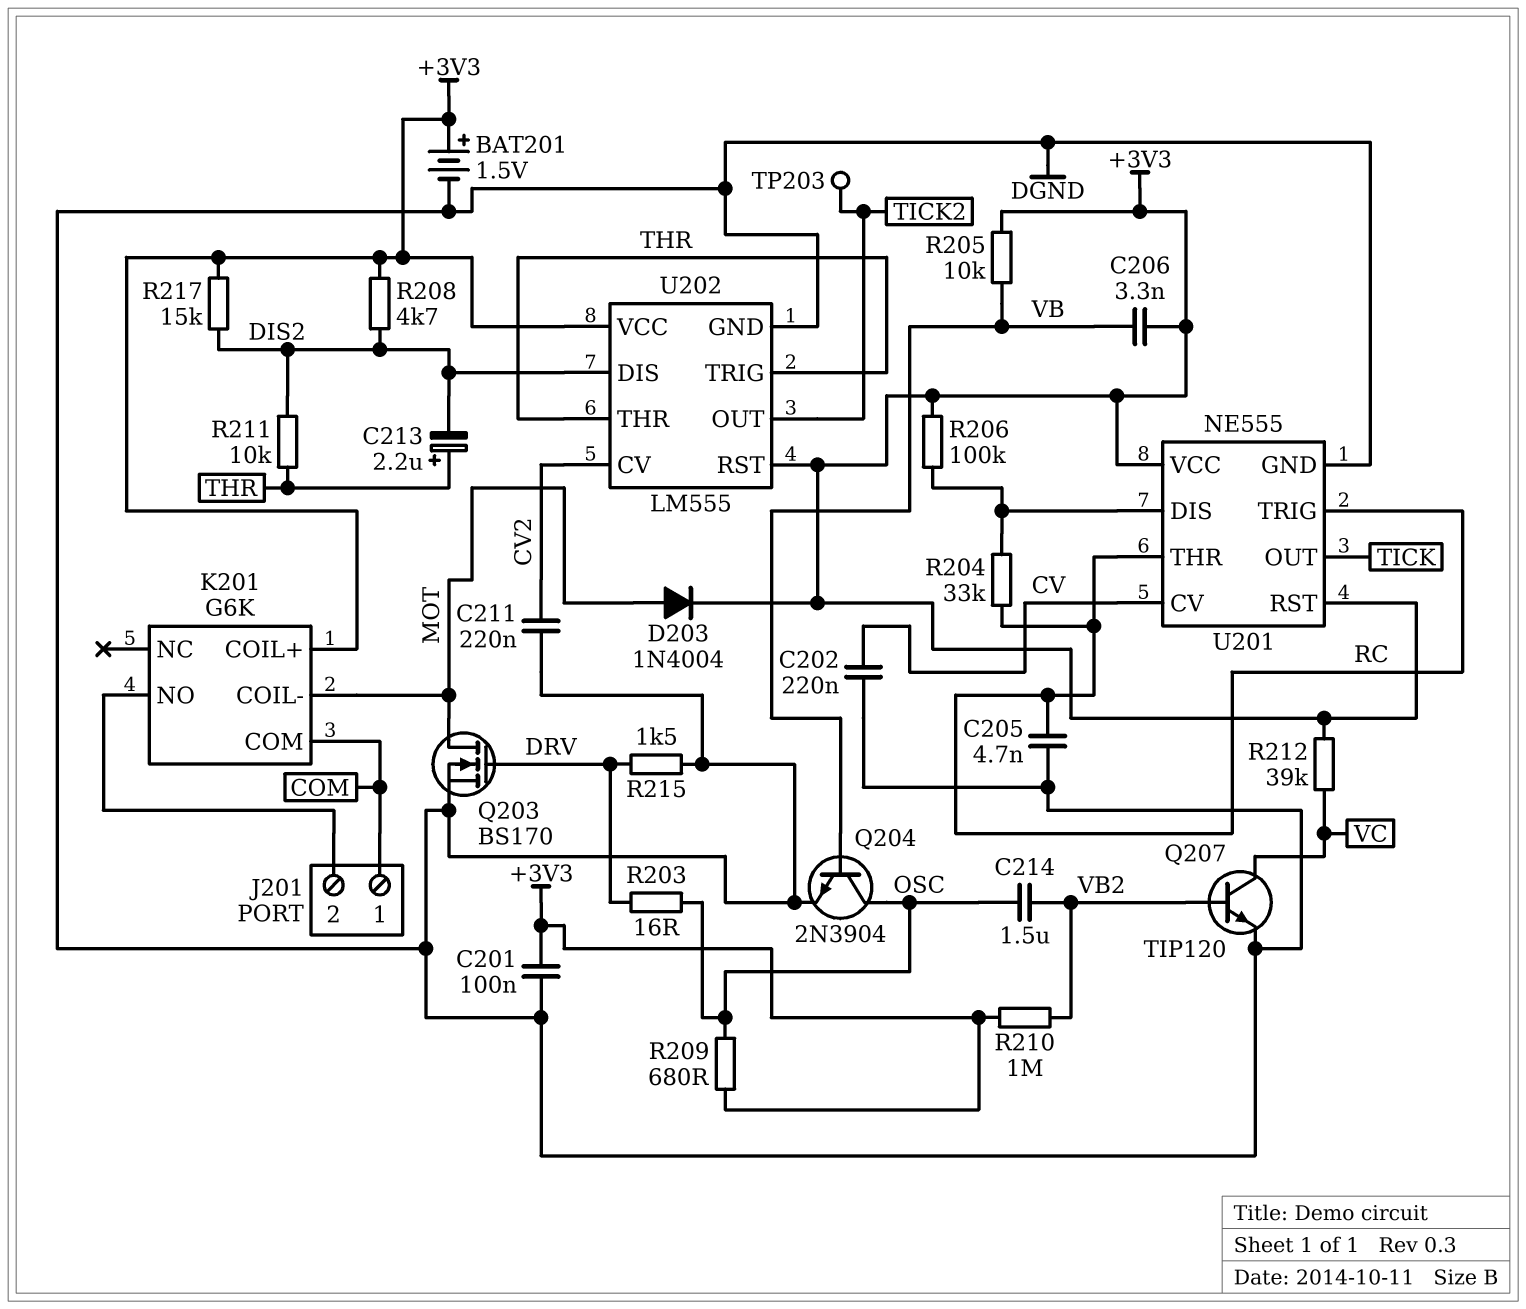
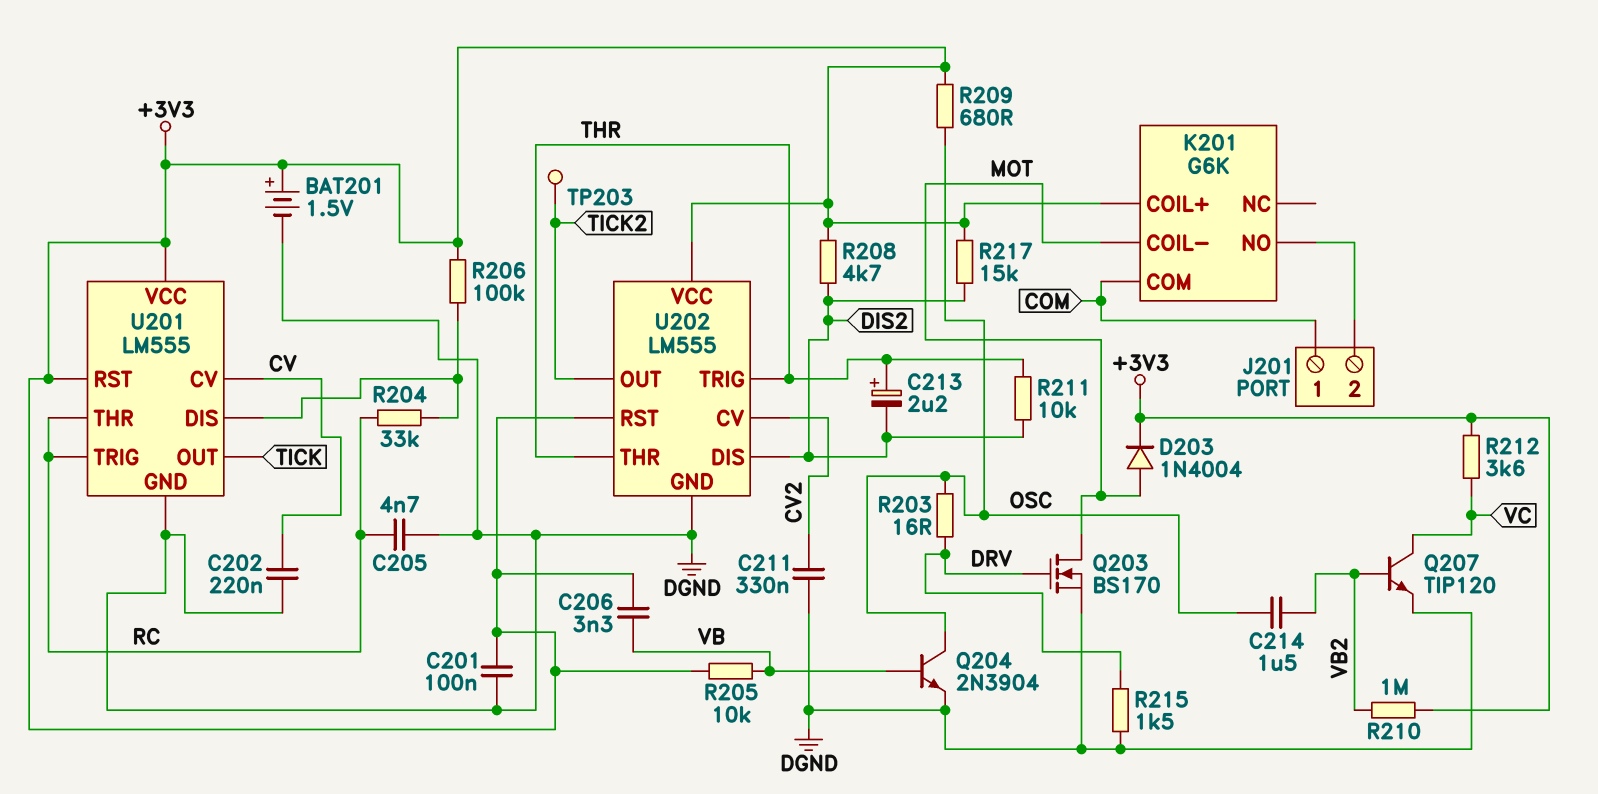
C211: 220nF (CV2, DGND) -> 330nF (CV2, DGND)
R212: 39k (+3V3, VC) -> 3.6k (+3V3, VC)
U201: NE555 -> LM555

